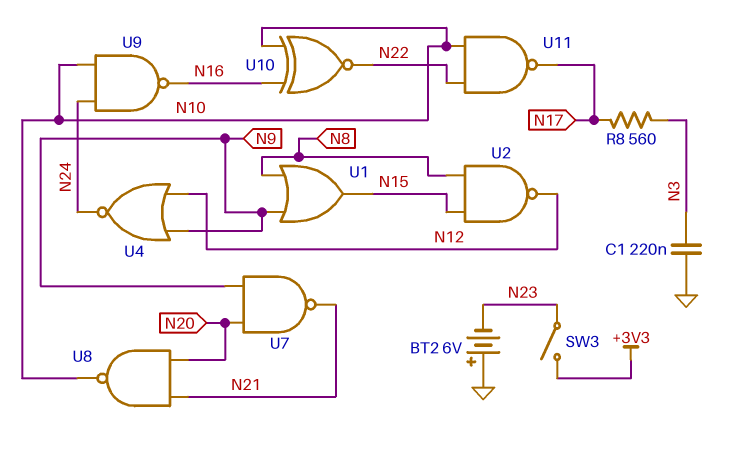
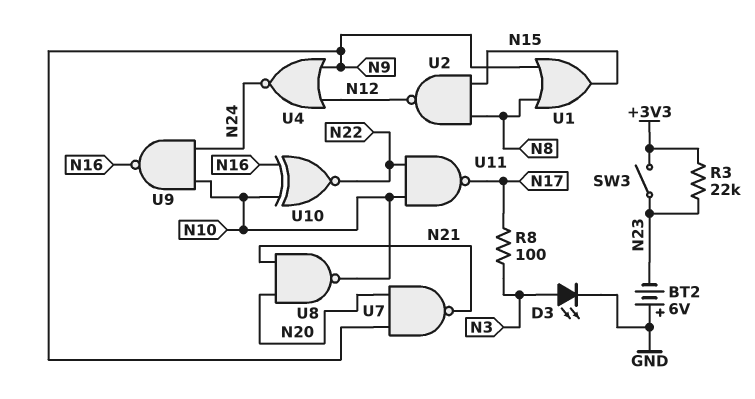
C1: 220nF (GND, N3) -> none
D3: none -> LED (A N3, K GND)
R3: none -> 22k (+3V3, N23)
R8: 560 (N3, N17) -> 100 (N3, N17)

